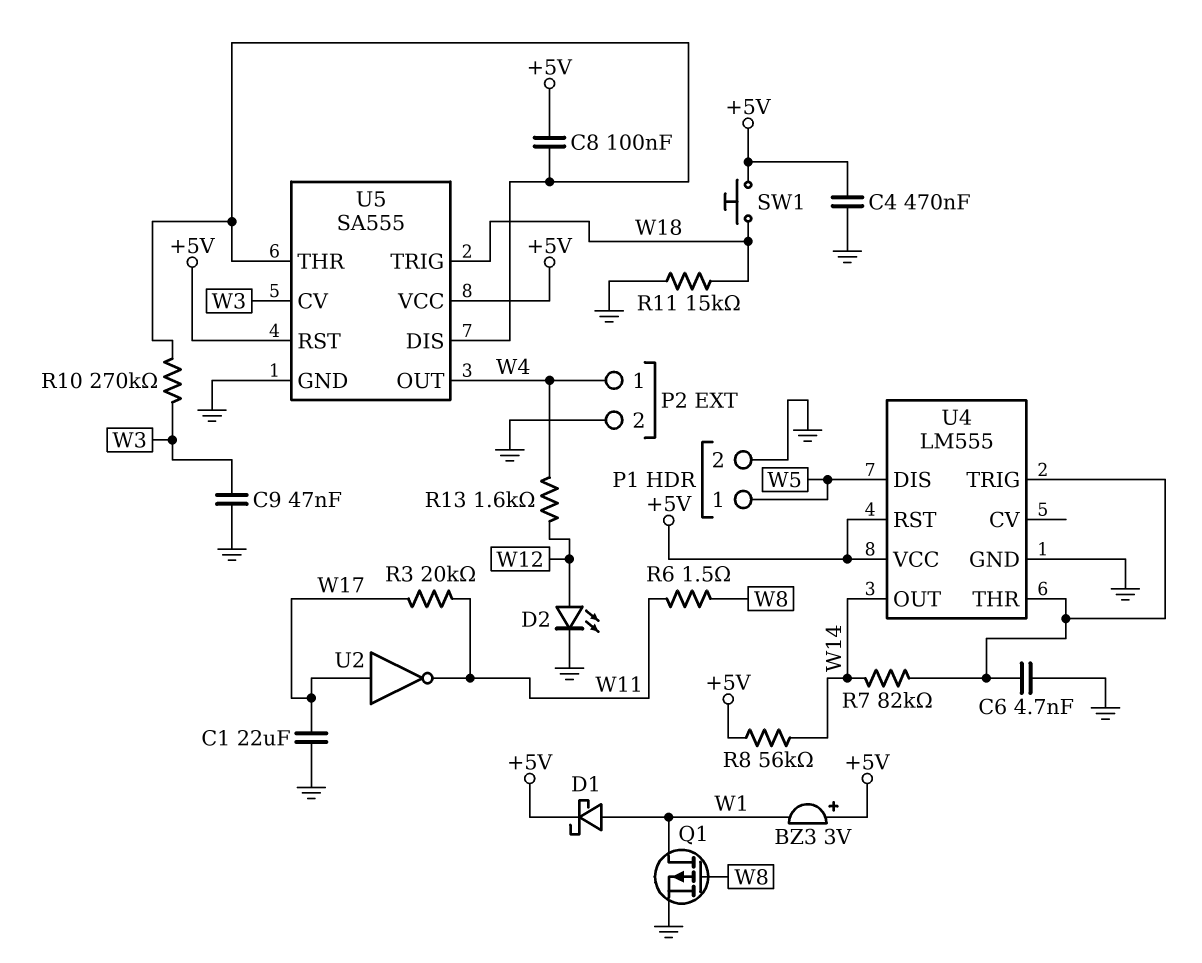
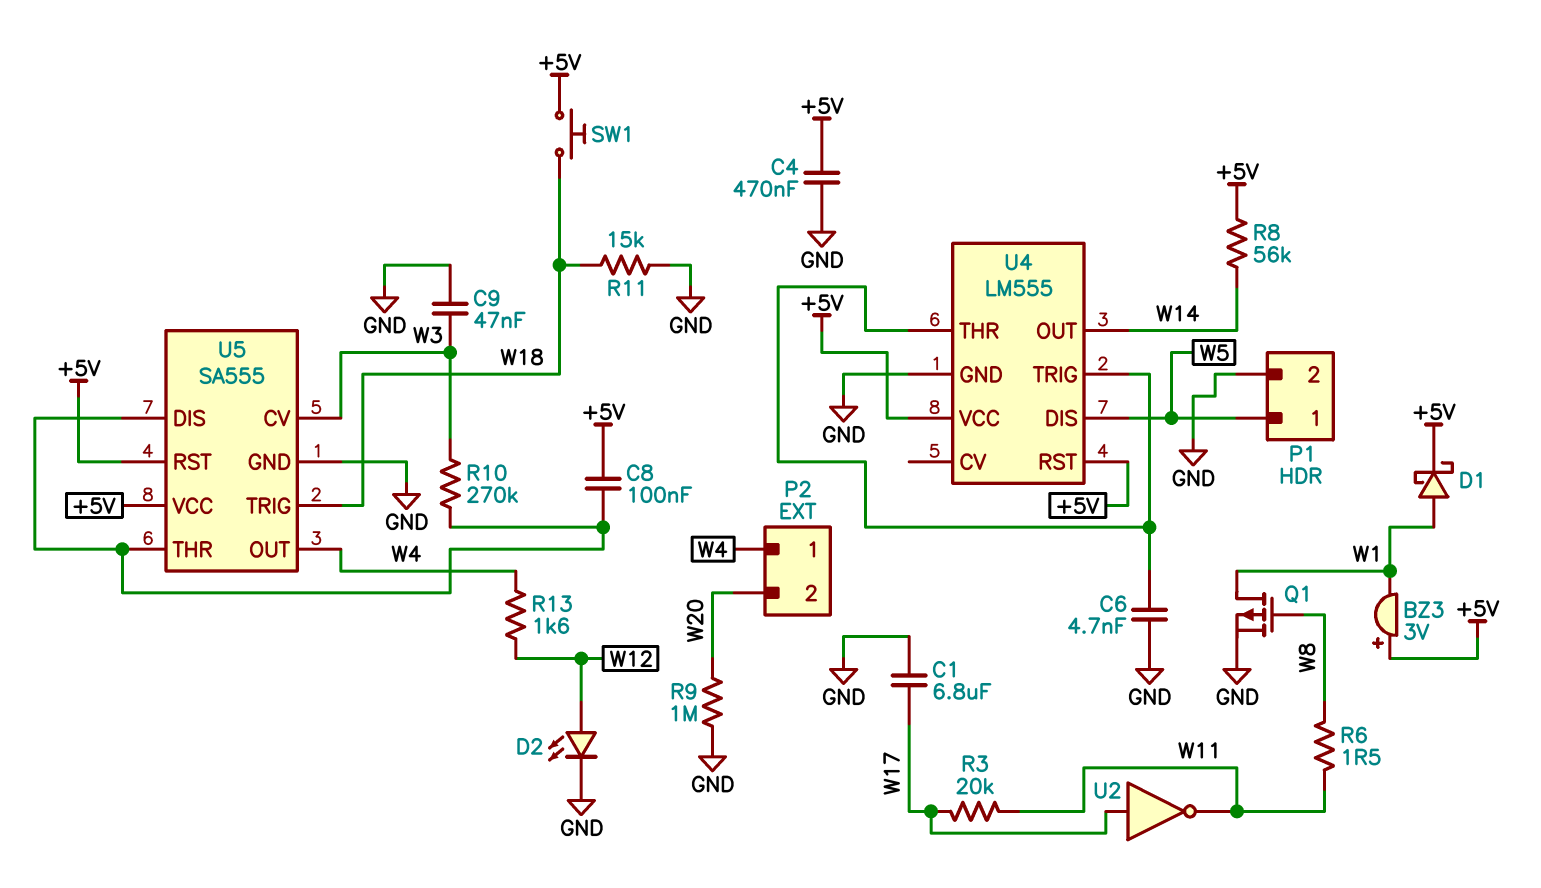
C1: 22uF (GND, W17) -> 6.8uF (GND, W17)
P2 pin 2: GND -> W20
R7: 82k (U4/THR, W14) -> none
R9: none -> 1M (GND, W20)

